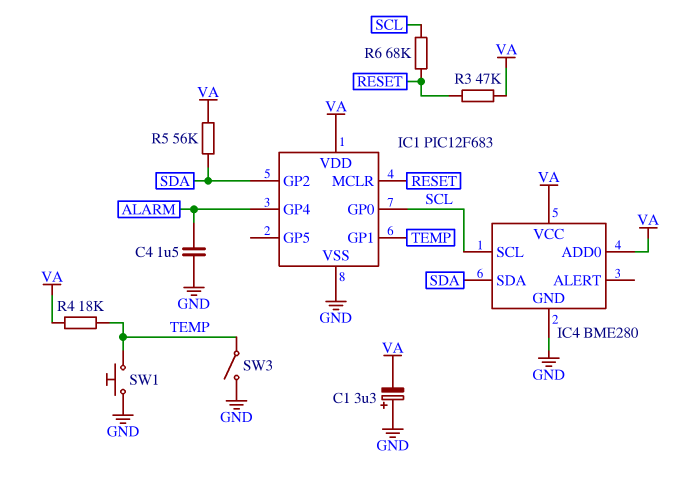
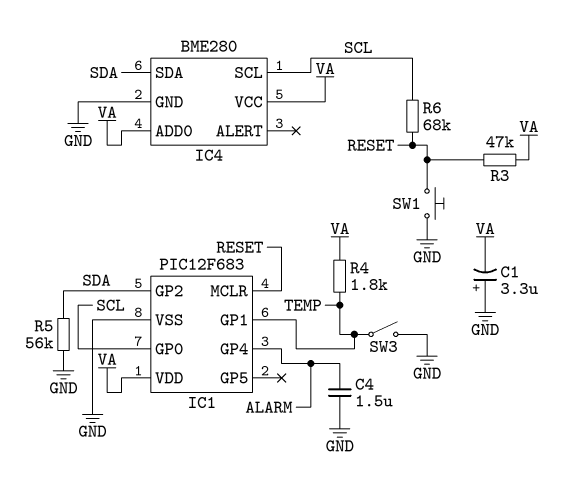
R4: 18k (TEMP, VA) -> 1.8k (TEMP, VA)
R5: 56k (SDA, VA) -> 56k (GND, SDA)
SW1: button (GND, TEMP) -> button (GND, RESET)

